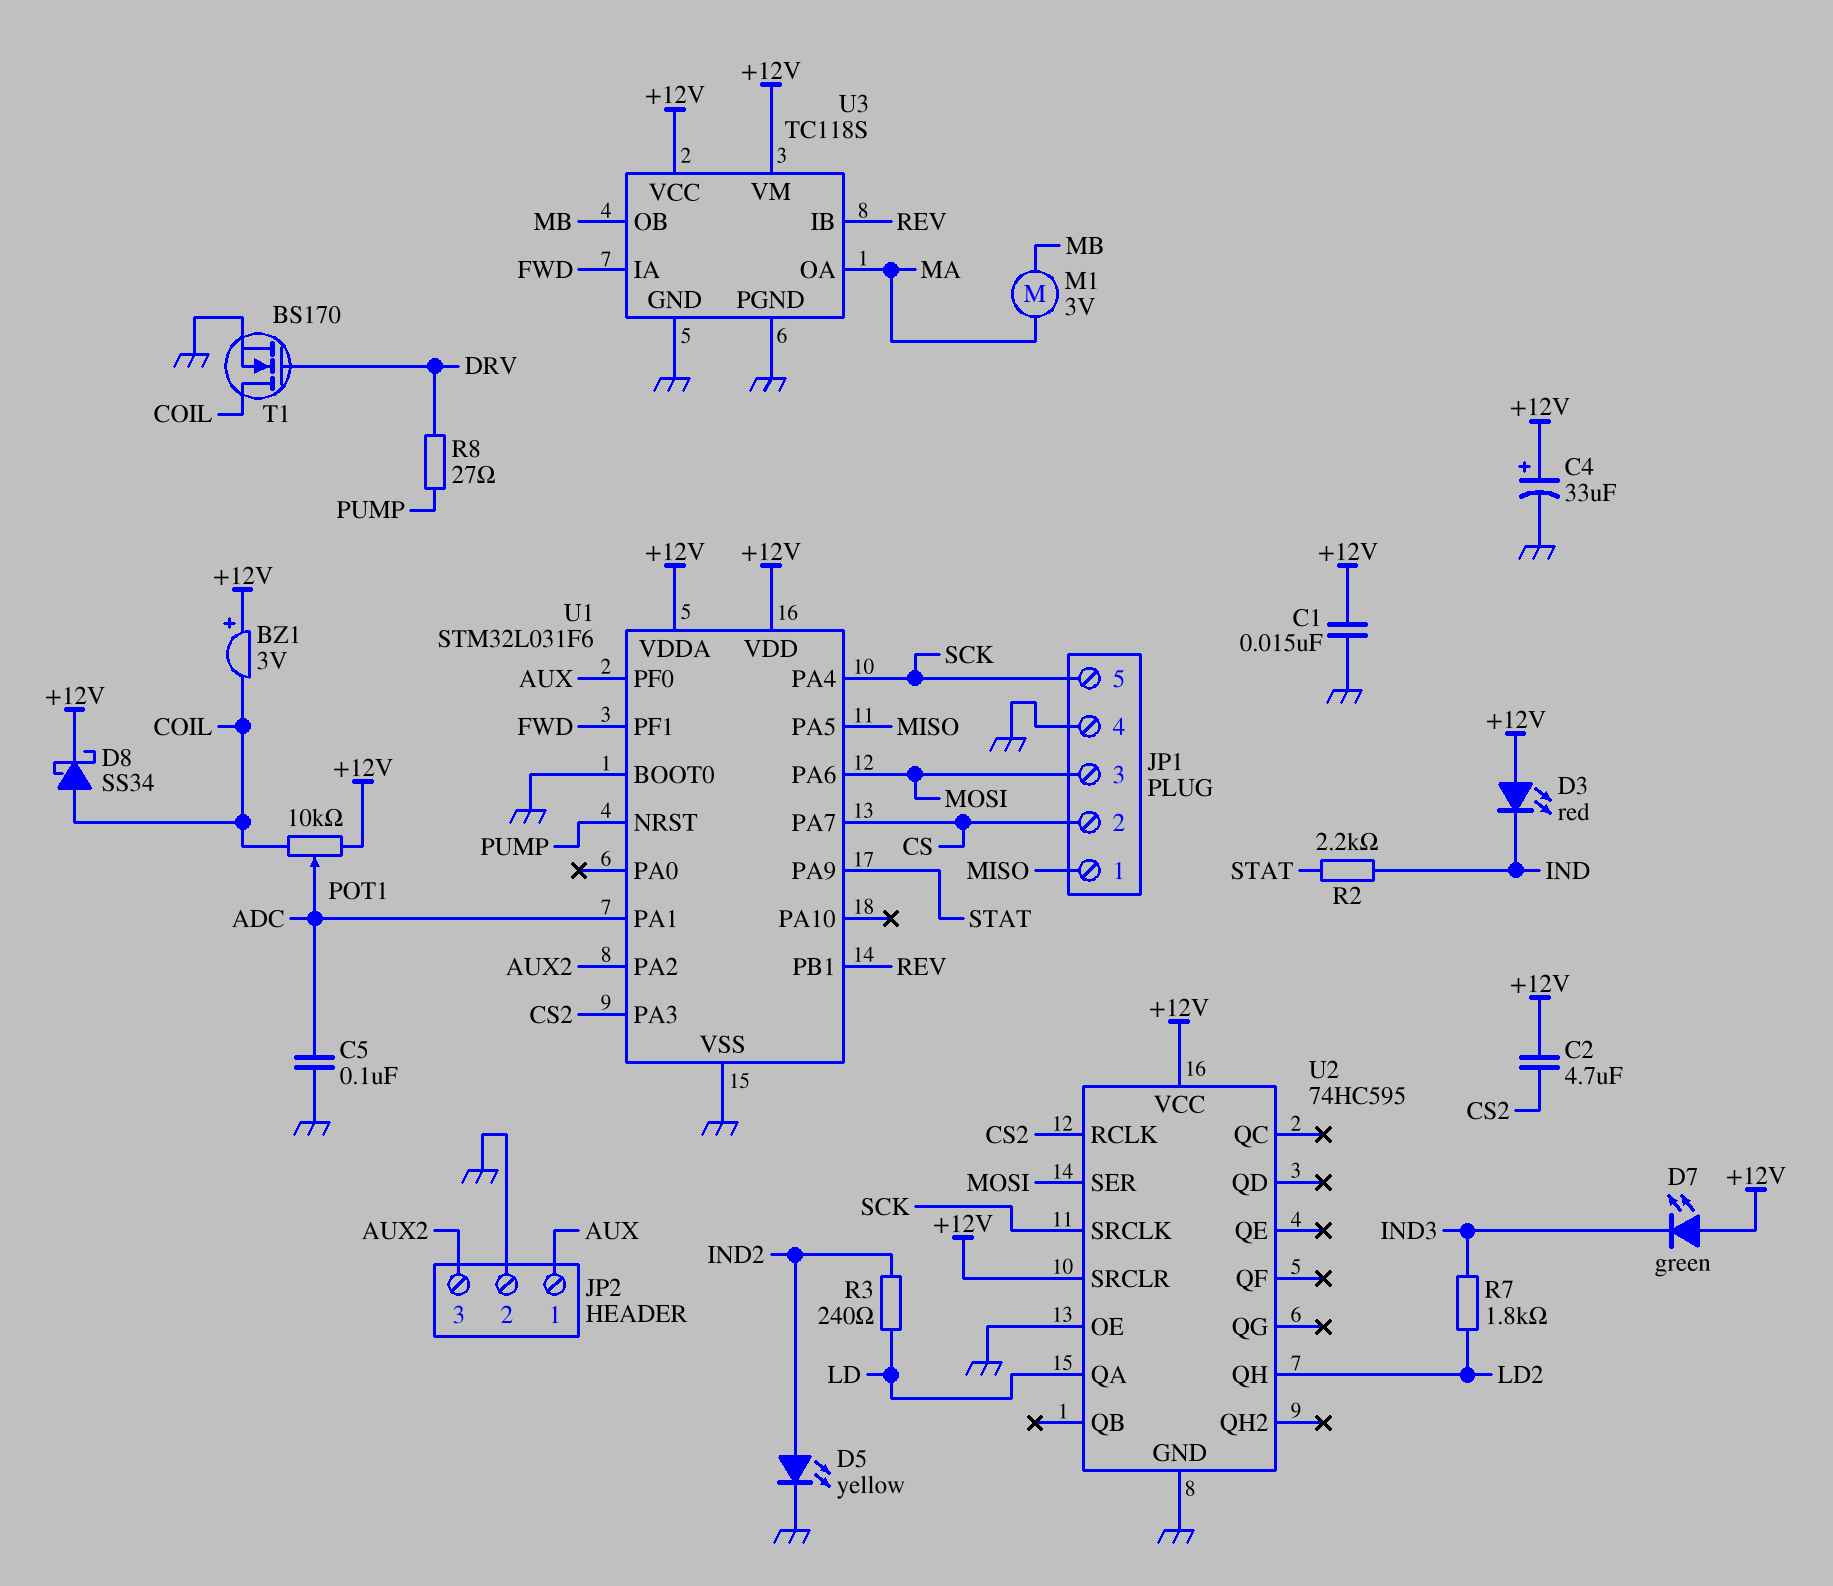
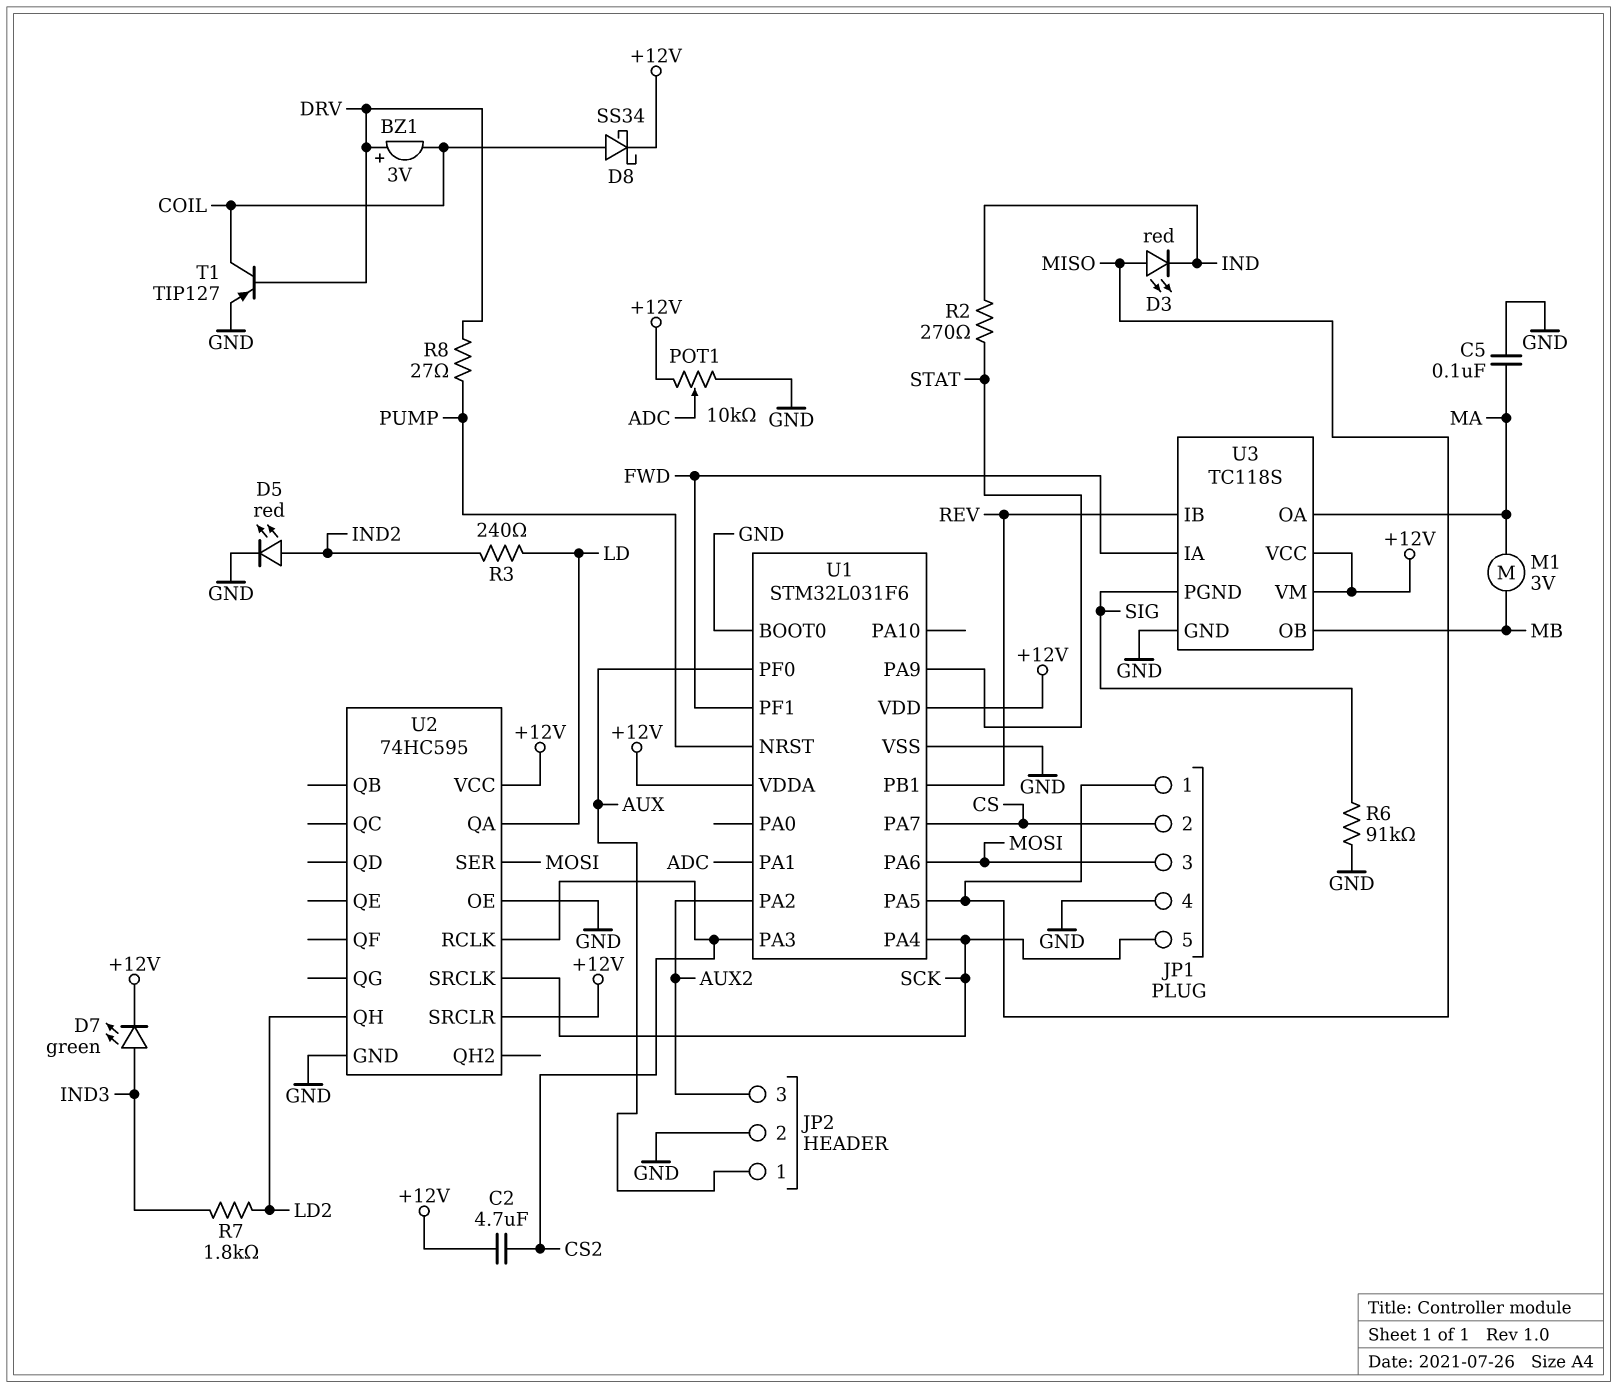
BZ1: buzzer 3V (plus +12V, minus COIL) -> buzzer 3V (plus DRV, minus COIL)
C1: 15nF (+12V, GND) -> none
C4: 33uF (plus +12V, minus GND) -> none
C5: 100nF (ADC, GND) -> 100nF (GND, MA)
D3: LED red (A +12V, K IND) -> LED red (A MISO, K IND)
D5: LED yellow (A IND2, K GND) -> LED red (A IND2, K GND)
D7: LED green (A +12V, K IND3) -> LED green (A IND3, K +12V)
POT1: 10k (+12V, COIL, wiper ADC) -> 10k (+12V, GND, wiper ADC)
R2: 2.2k (IND, STAT) -> 270 (IND, STAT)
R6: none -> 91k (GND, SIG)
T1: NMOS BS170 (G DRV, D COIL, S GND) -> PNP TIP127 (B DRV, C COIL, E GND)
U3 pin PGND: GND -> SIG

